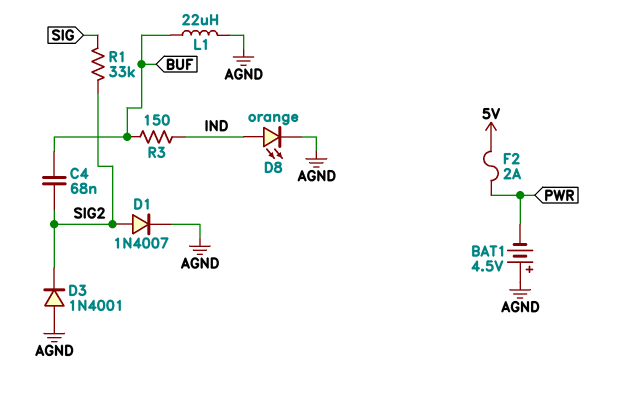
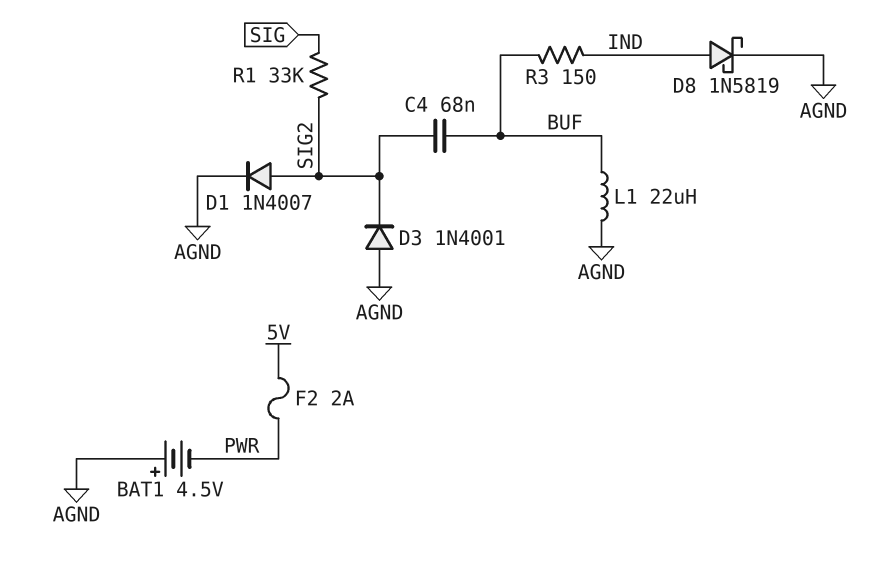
D8: LED orange (A IND, K AGND) -> schottky 1N5819 (A IND, K AGND)

